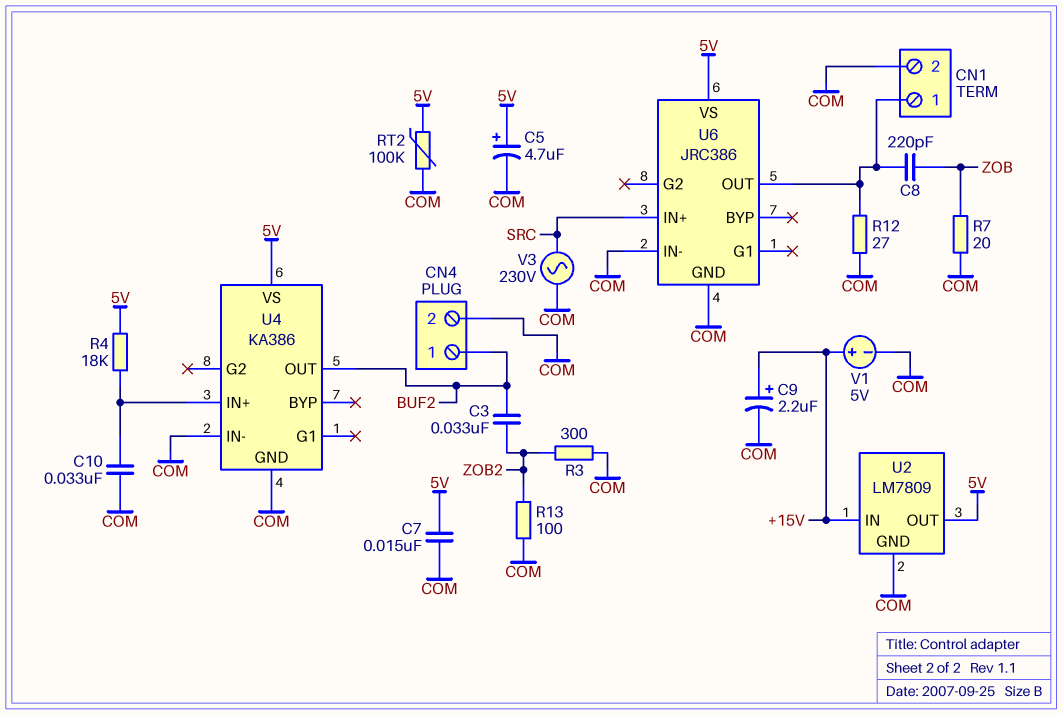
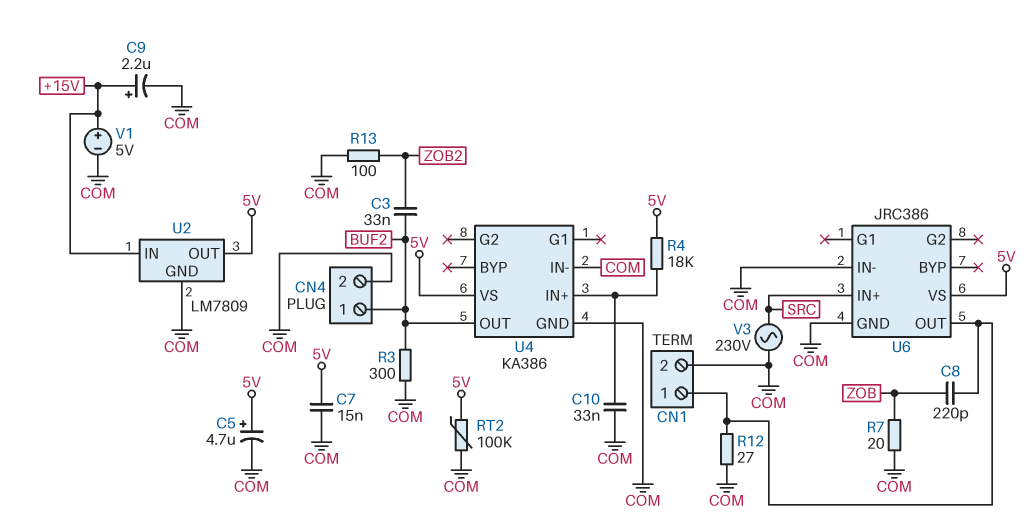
R3: 300 (COM, ZOB2) -> 300 (BUF2, COM)

